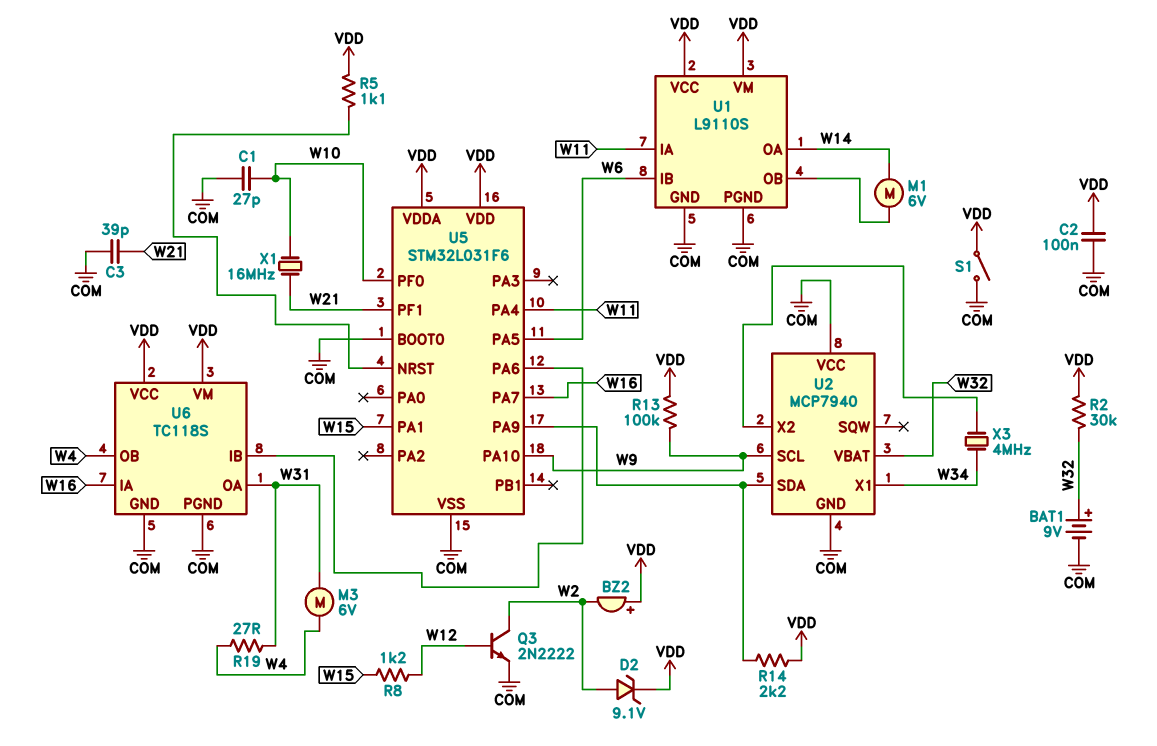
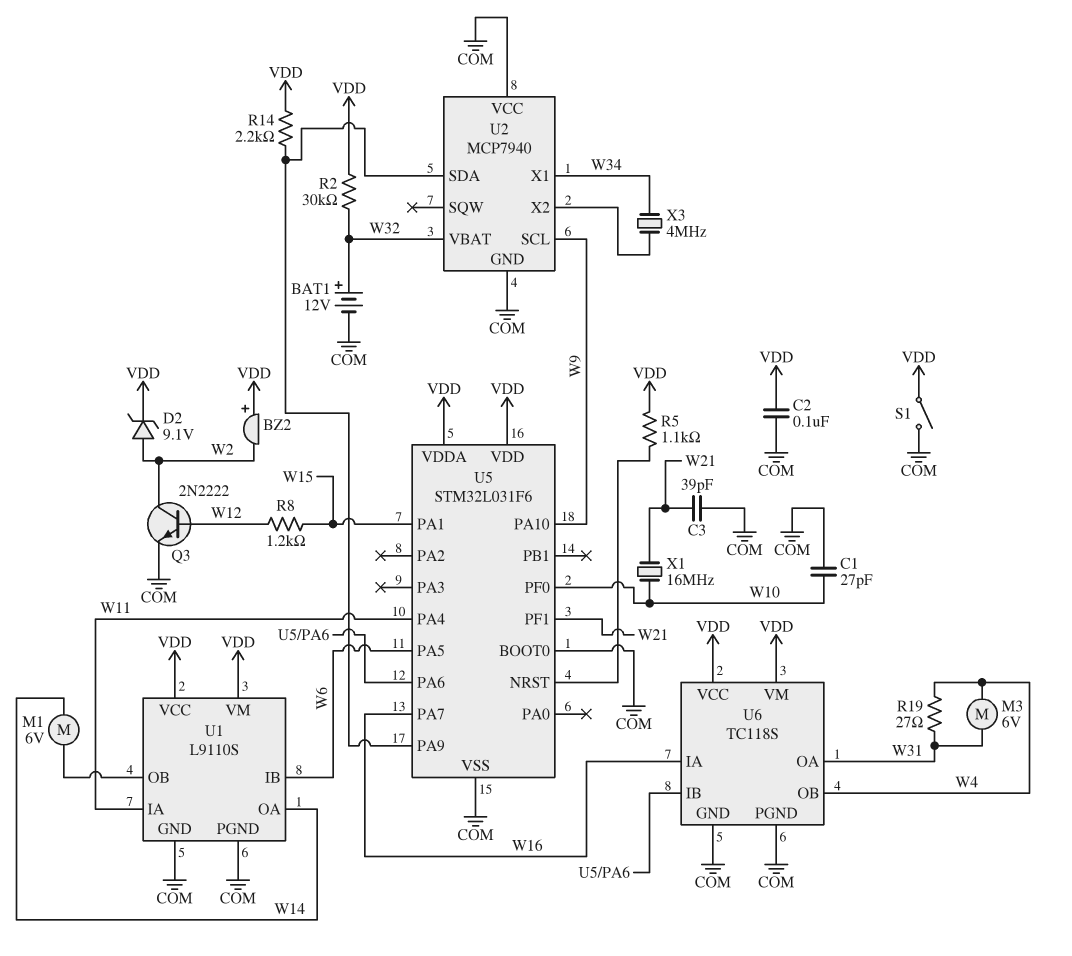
BAT1: 9V (plus W32, minus COM) -> 12V (plus W32, minus COM)
R13: 100k (VDD, W9) -> none

